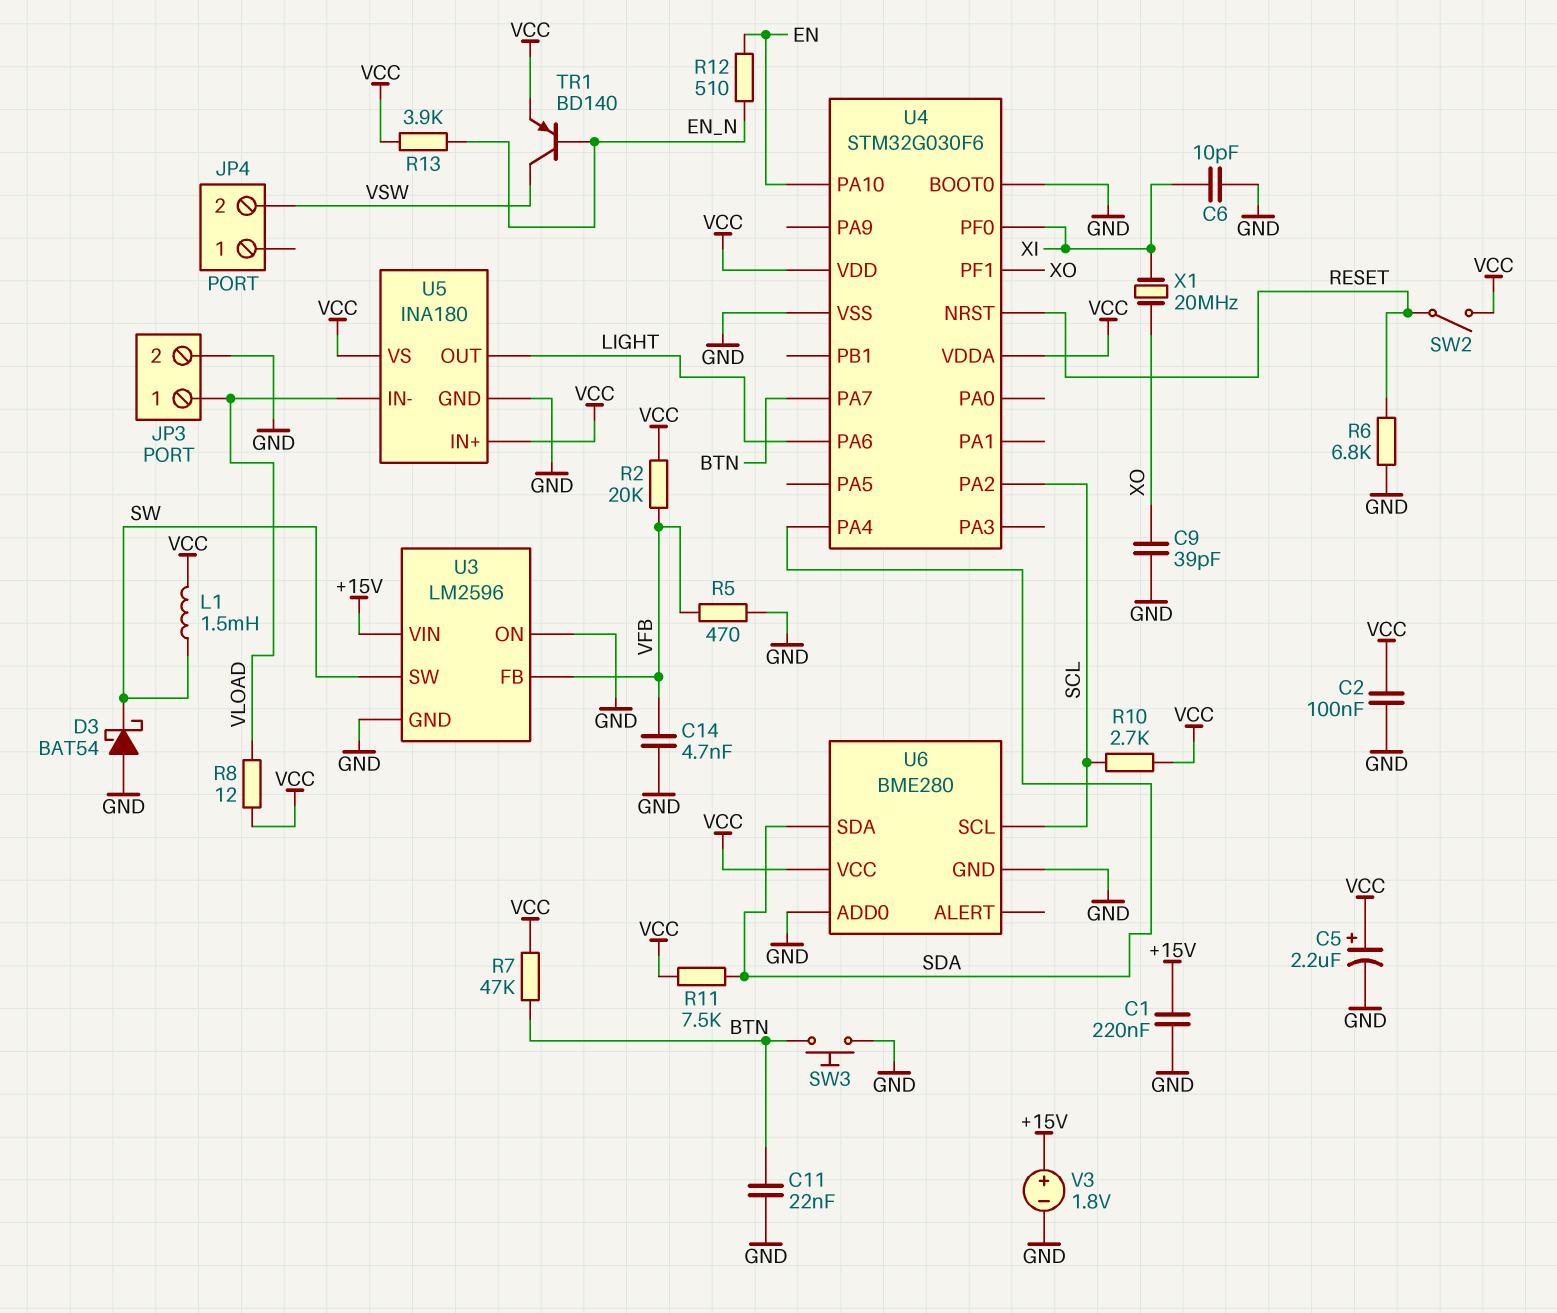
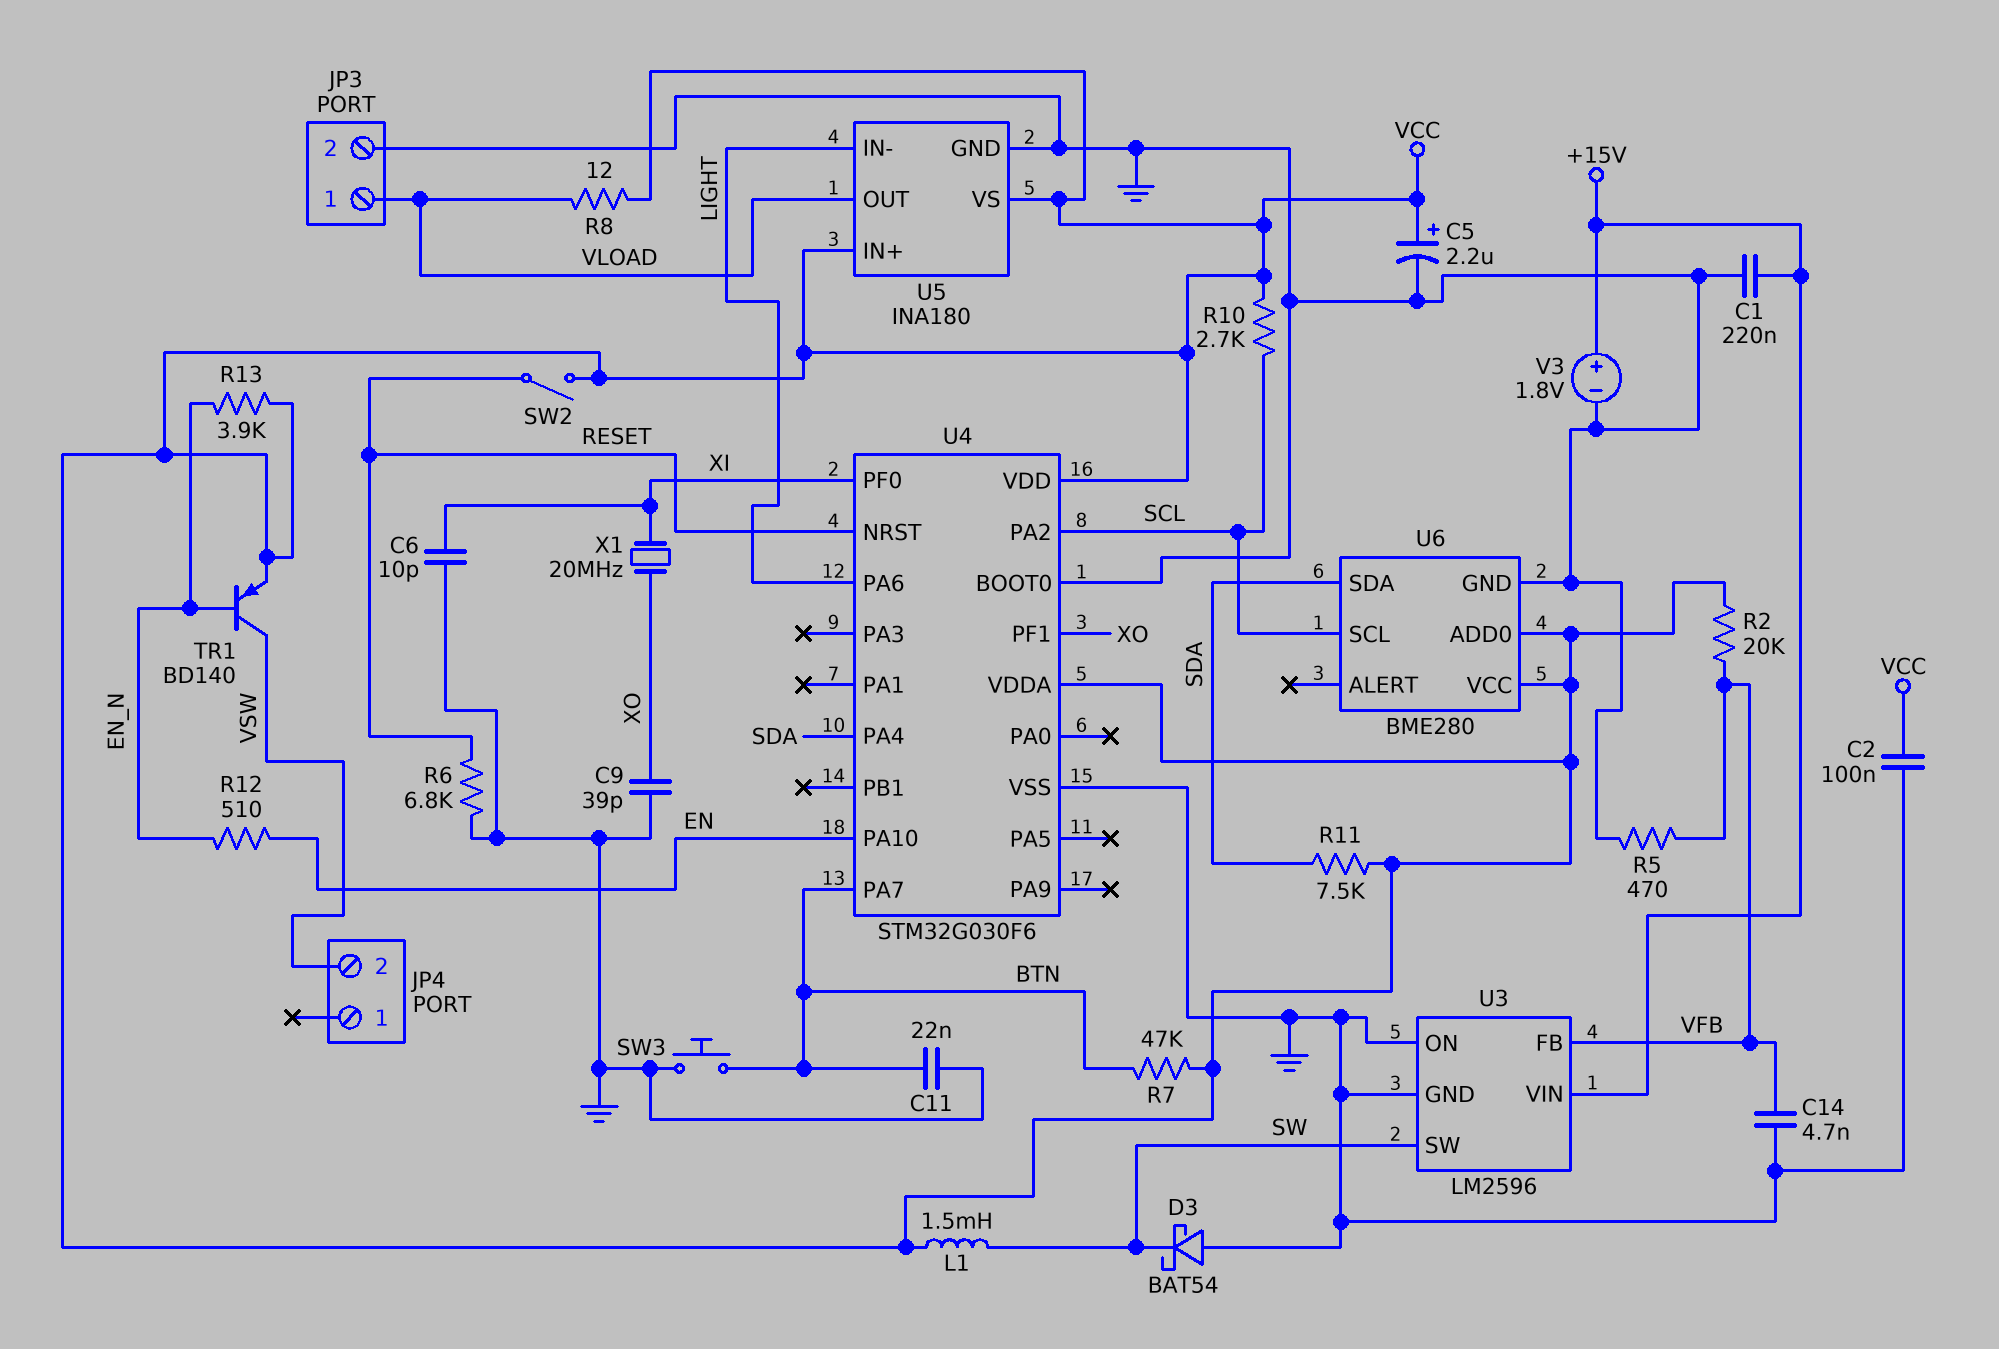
U5 pin IN-: VLOAD -> LIGHT
U5 pin OUT: LIGHT -> VLOAD
U6 pin ADD0: GND -> VCC

